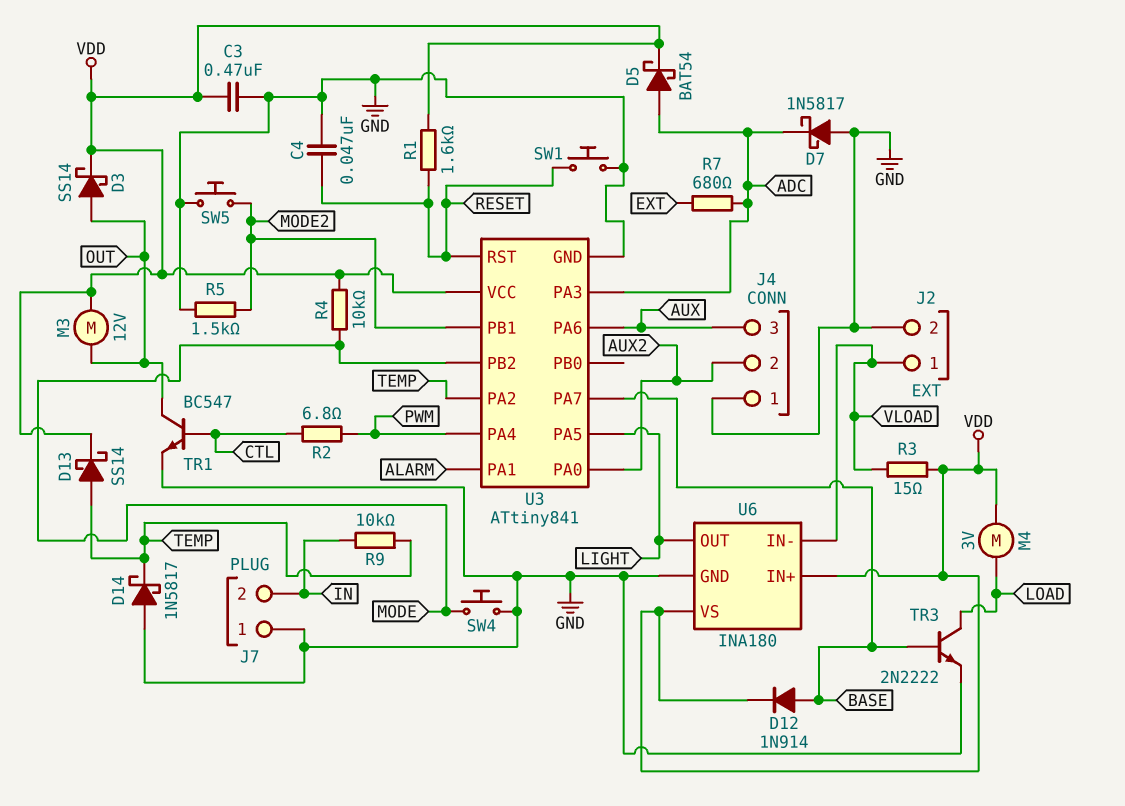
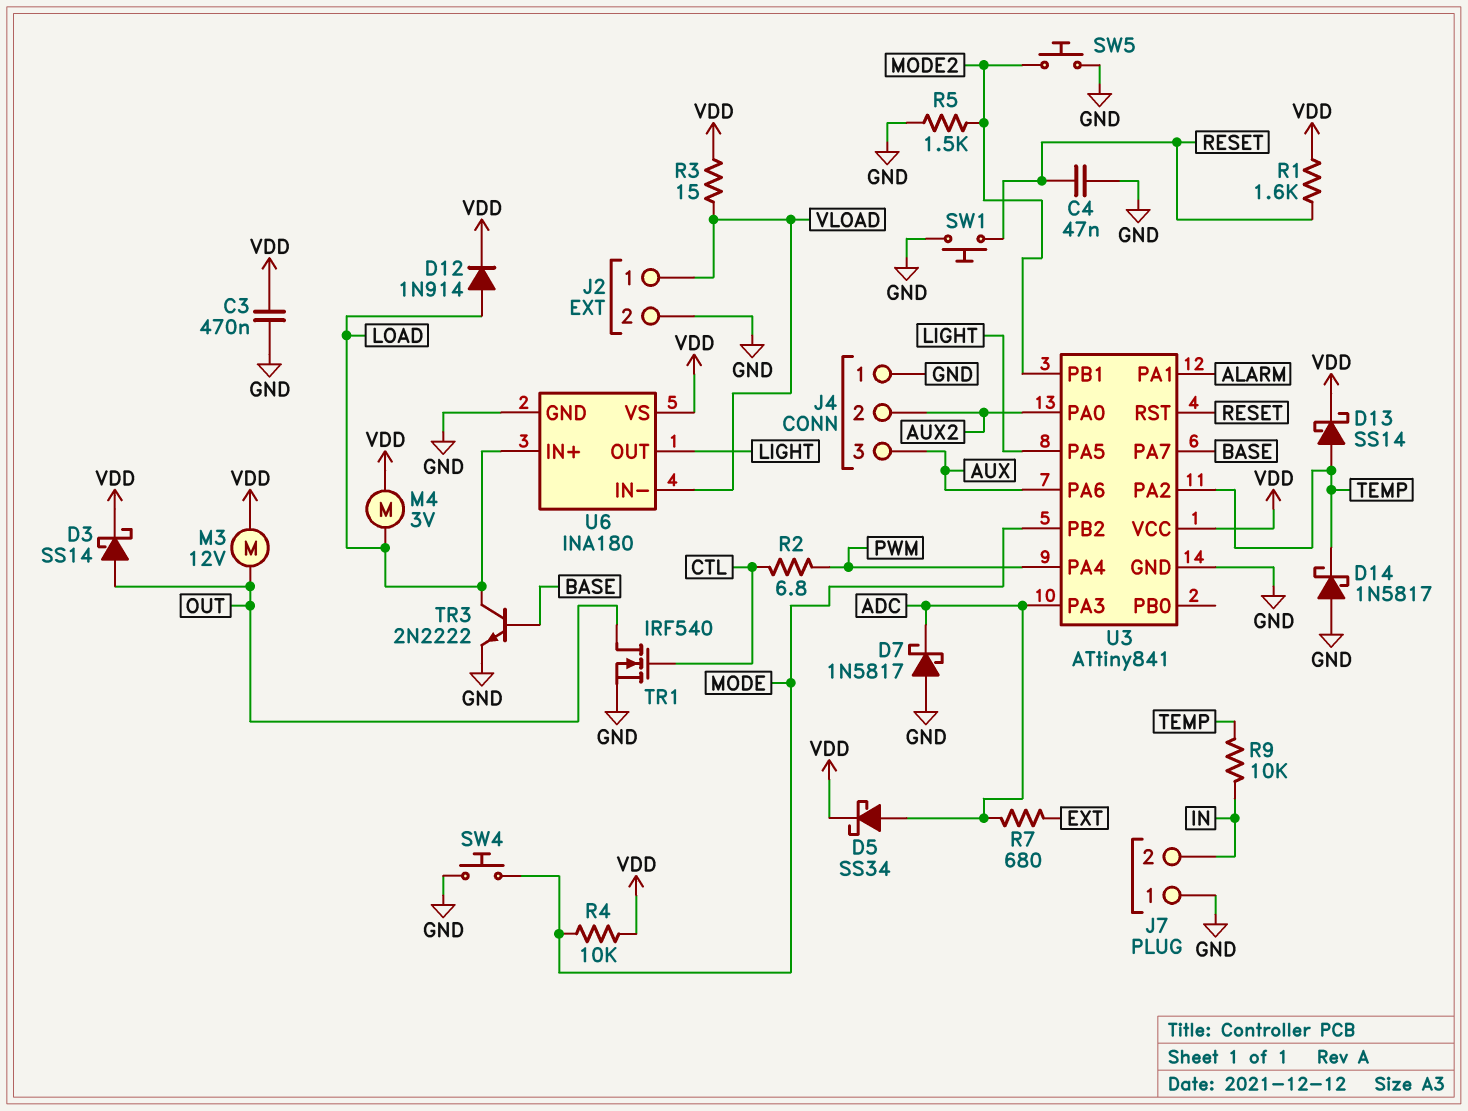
D5: schottky BAT54 (A ADC, K VDD) -> schottky SS34 (A ADC, K VDD)
D12: diode 1N914 (A BASE, K VDD) -> diode 1N914 (A LOAD, K VDD)
TR1: NPN BC547 (B CTL, C OUT, E GND) -> NMOS IRF540 (G CTL, D OUT, S GND)
U6 pin IN+: VDD -> LOAD

